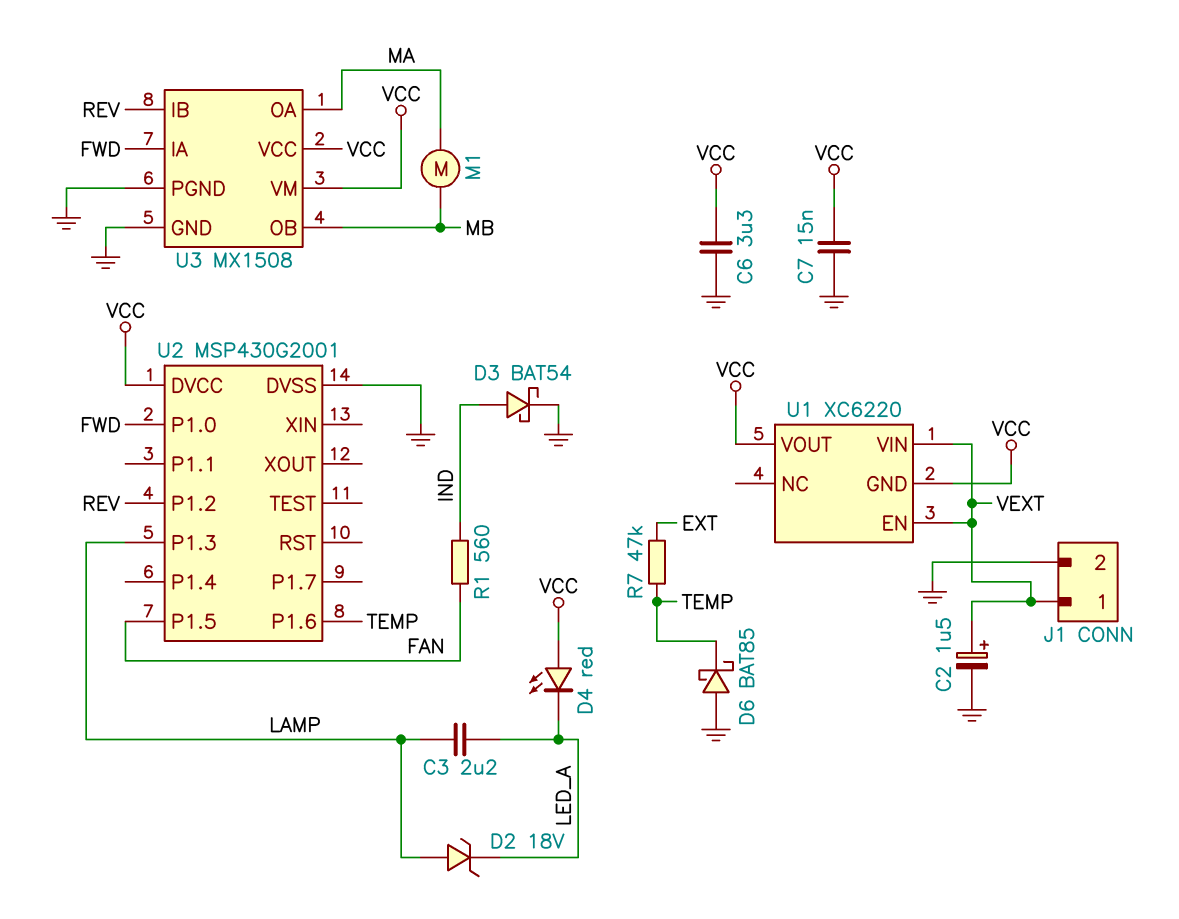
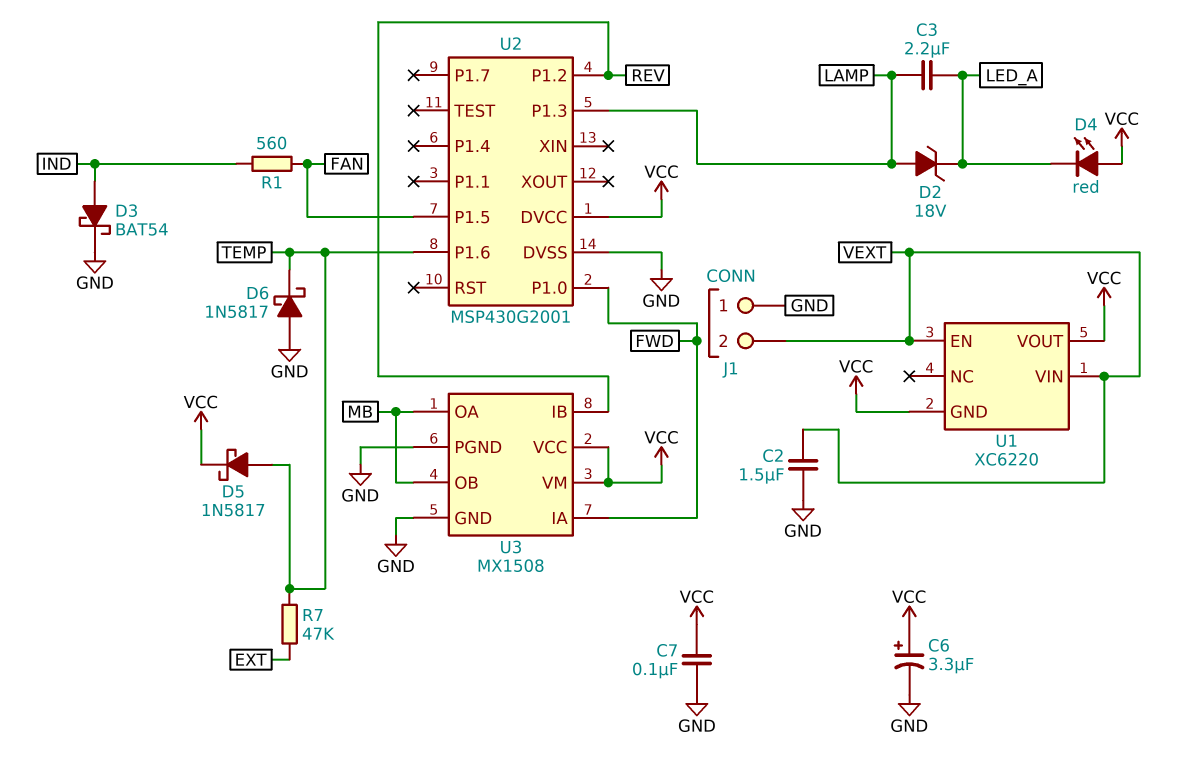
C2: 1.5uF (plus VEXT, minus GND) -> 1.5uF (GND, VEXT)
C6: 3.3uF (GND, VCC) -> 3.3uF (plus VCC, minus GND)
C7: 15nF (GND, VCC) -> 100nF (GND, VCC)
D5: none -> schottky 1N5817 (A TEMP, K VCC)
D6: schottky BAT85 (A GND, K TEMP) -> schottky 1N5817 (A GND, K TEMP)
J1 pin 1: VEXT -> GND
J1 pin 2: GND -> VEXT
M1: motor (MA, MB) -> none
U3 pin OA: MA -> MB

